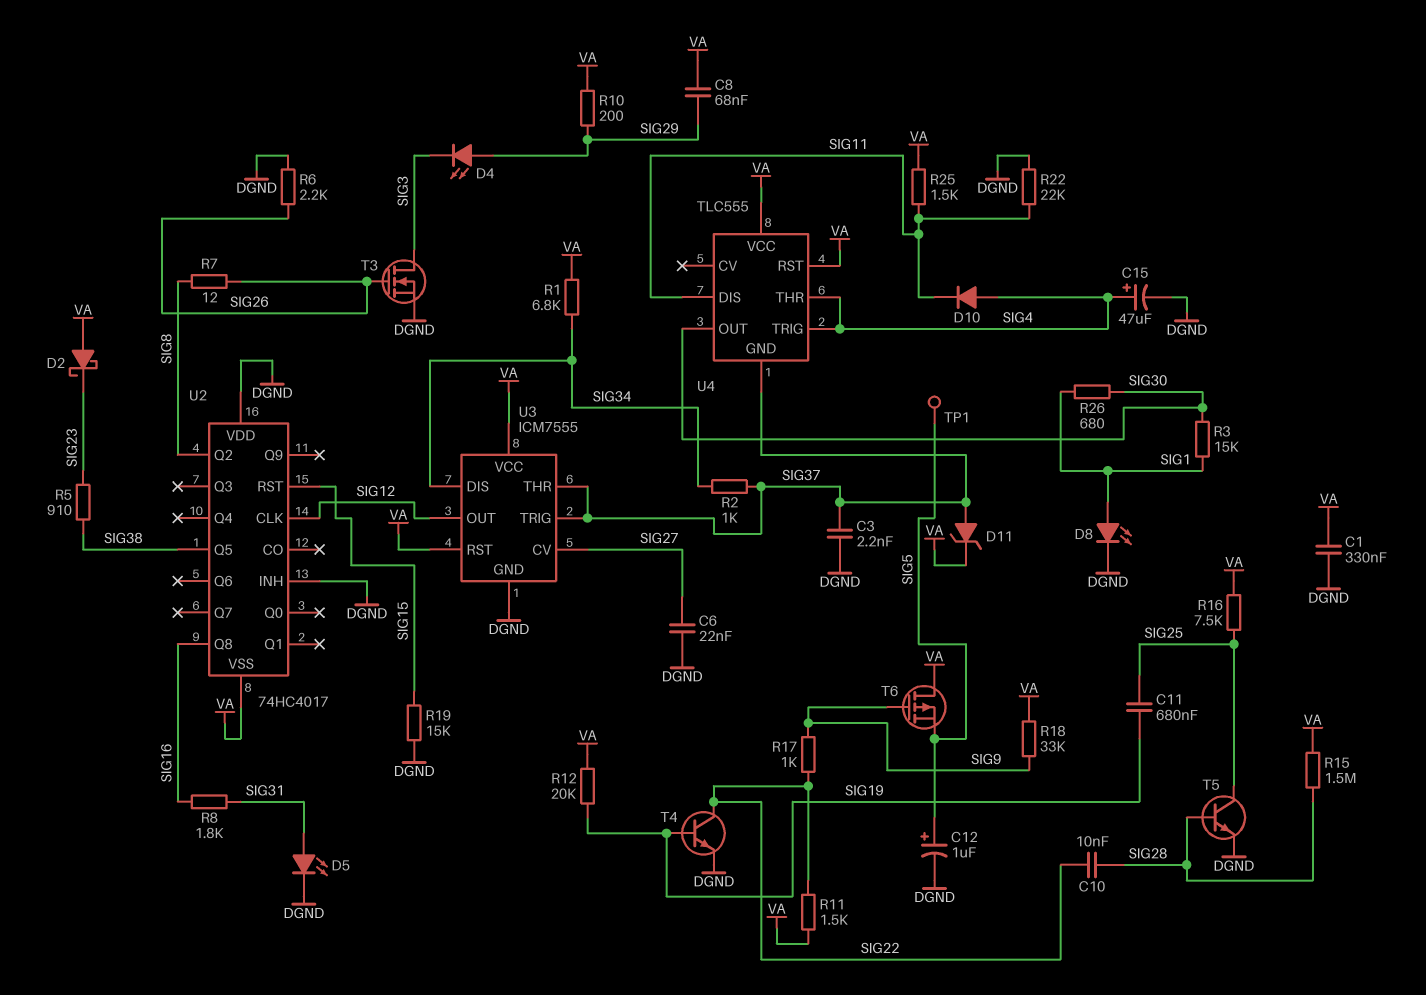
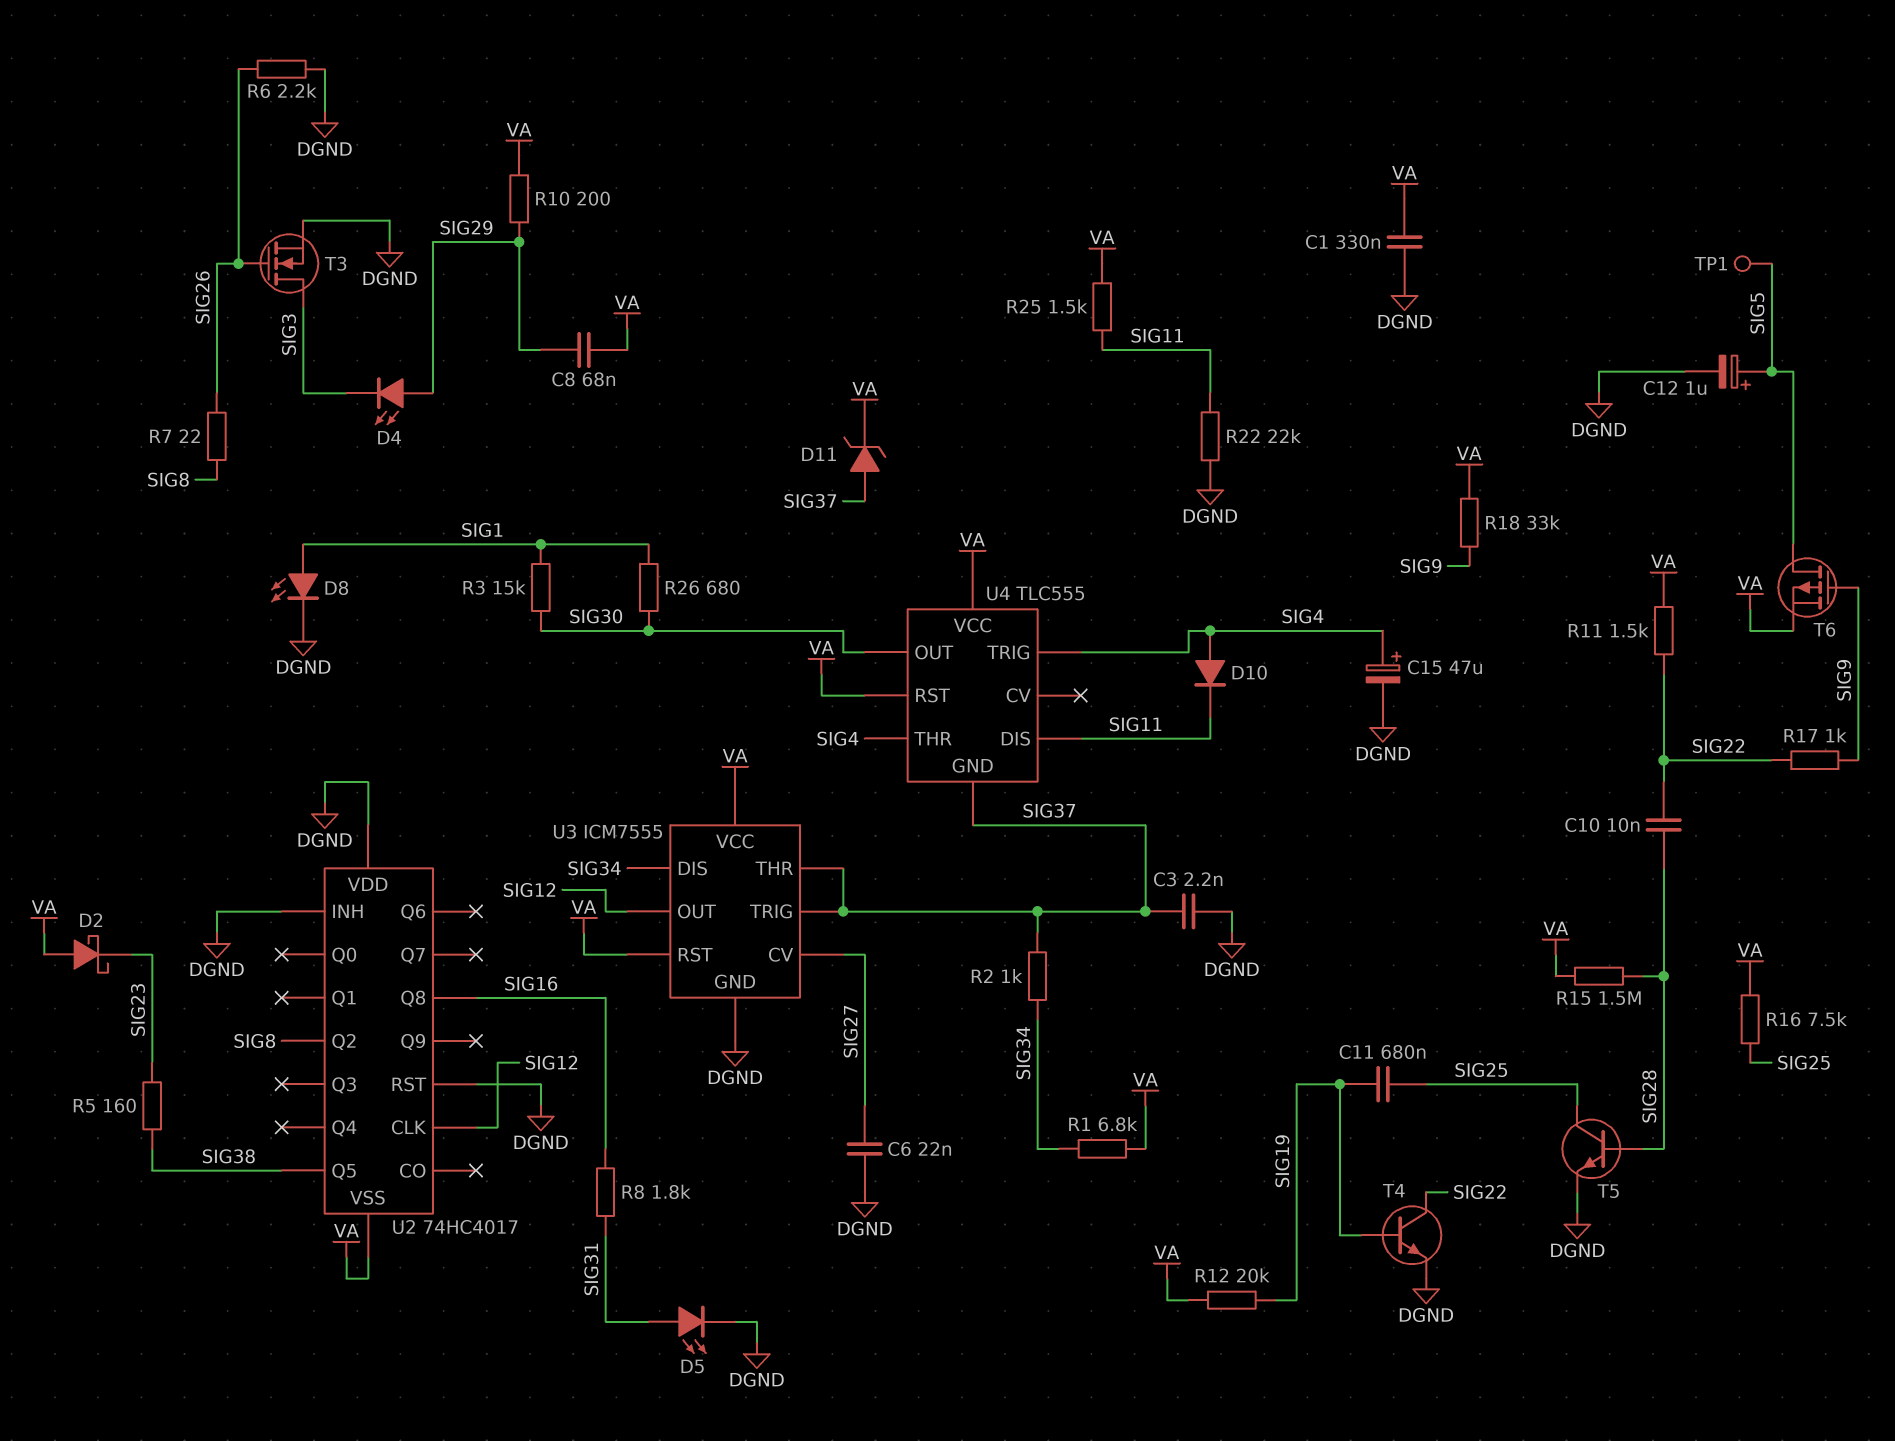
R5: 910 (SIG23, SIG38) -> 160 (SIG23, SIG38)
R7: 12 (SIG8, SIG26) -> 22 (SIG8, SIG26)
R19: 15k (DGND, SIG15) -> none
T6: PMOS (G SIG9, D VA, S SIG5) -> PMOS (G SIG9, D SIG5, S VA)
U2 pin RST: SIG15 -> DGND

